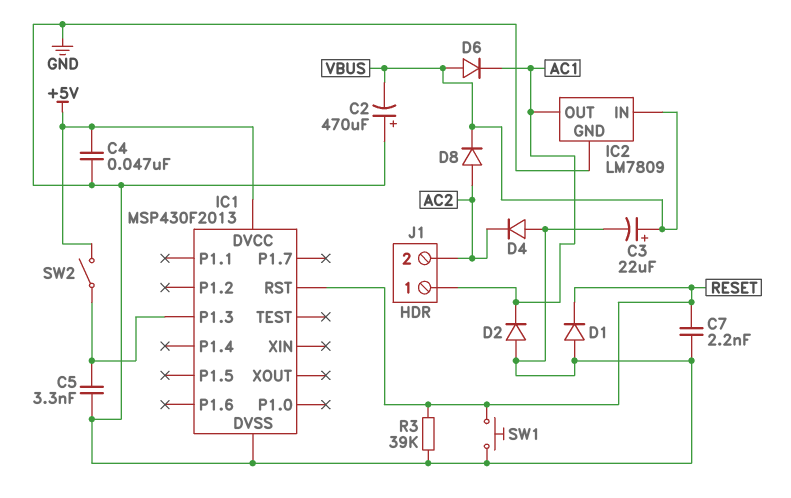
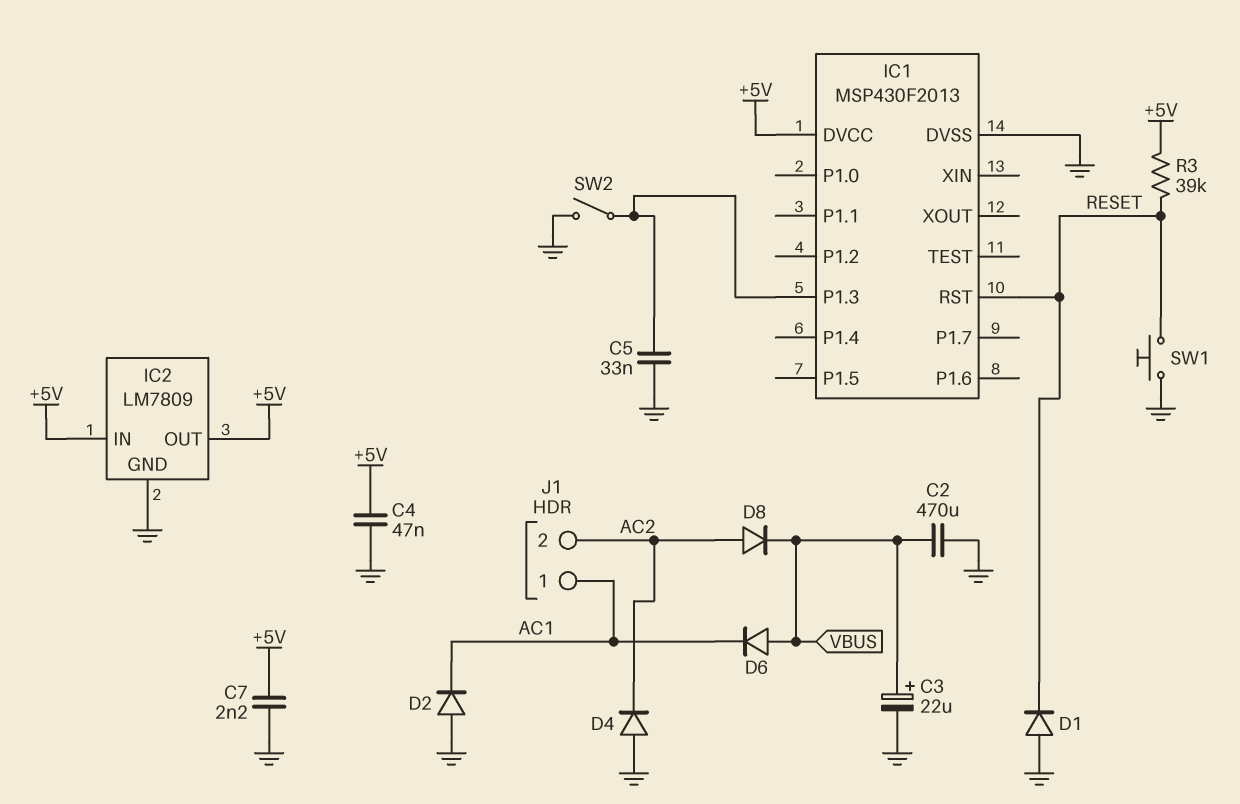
C2: 470uF (plus GND, minus VBUS) -> 470uF (GND, VBUS)
C5: 3.3nF (GND, IC1/P1.3) -> 33nF (GND, IC1/P1.3)
C7: 2.2nF (GND, RESET) -> 2.2nF (+5V, GND)
IC2 pin IN: VBUS -> +5V
IC2 pin OUT: AC1 -> +5V
R3: 39k (GND, RESET) -> 39k (+5V, RESET)
SW2: switch (+5V, IC1/P1.3) -> switch (GND, IC1/P1.3)

